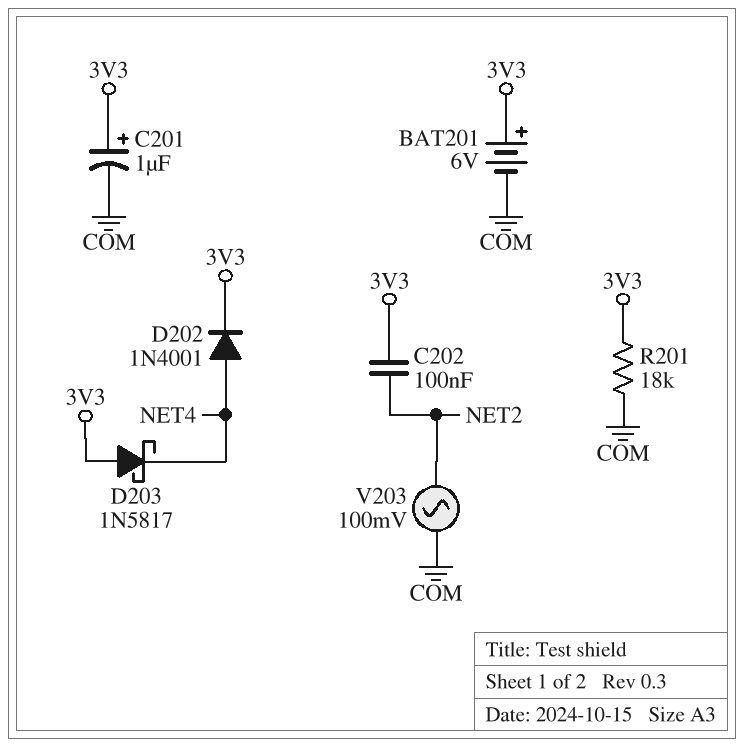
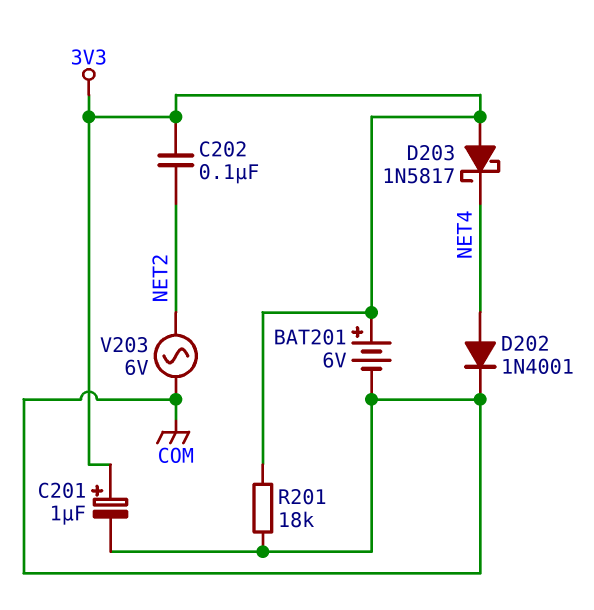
D202: diode 1N4001 (A NET4, K 3V3) -> diode 1N4001 (A NET4, K COM)
V203: AC 100mV (COM, NET2) -> AC 6V (COM, NET2)

